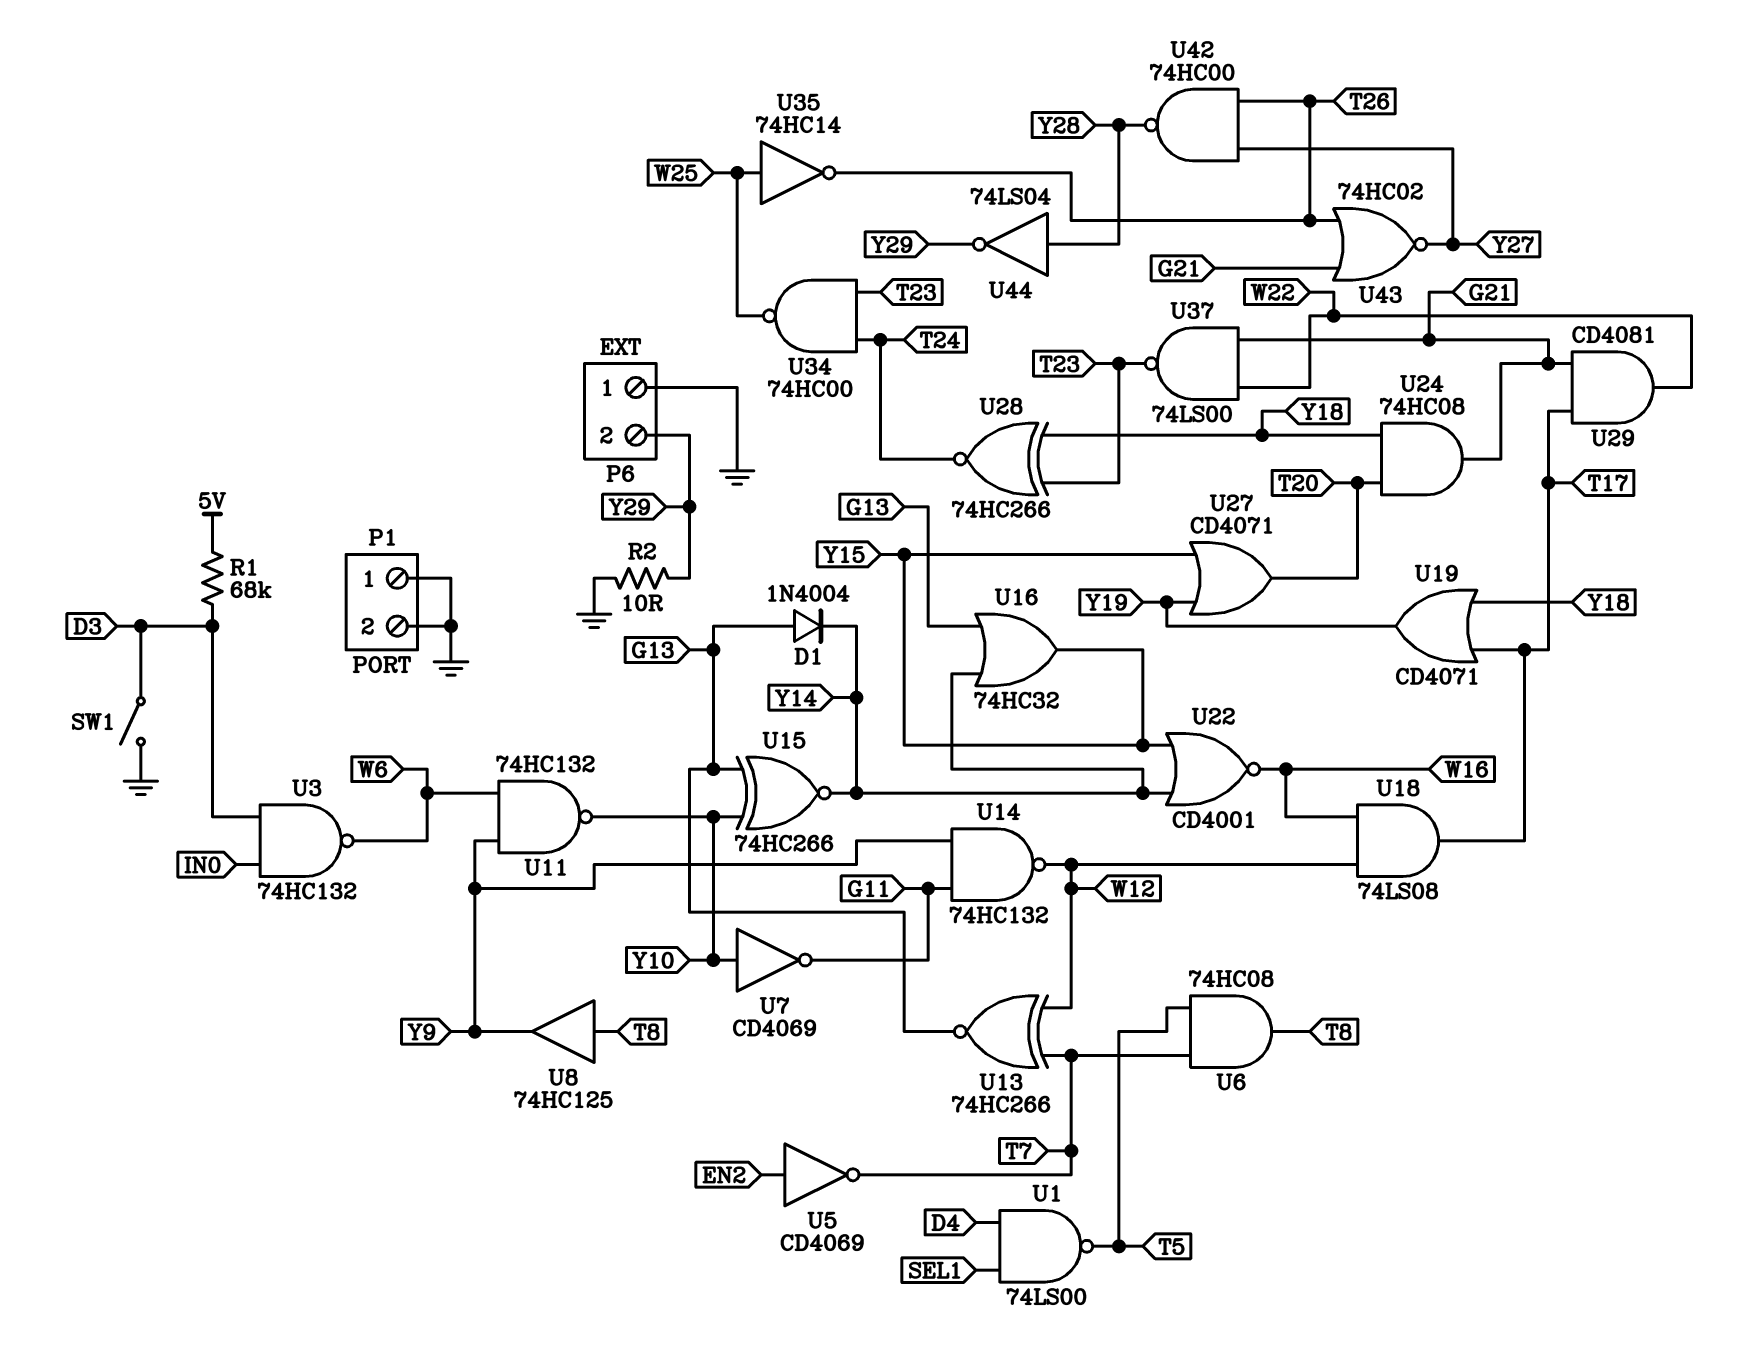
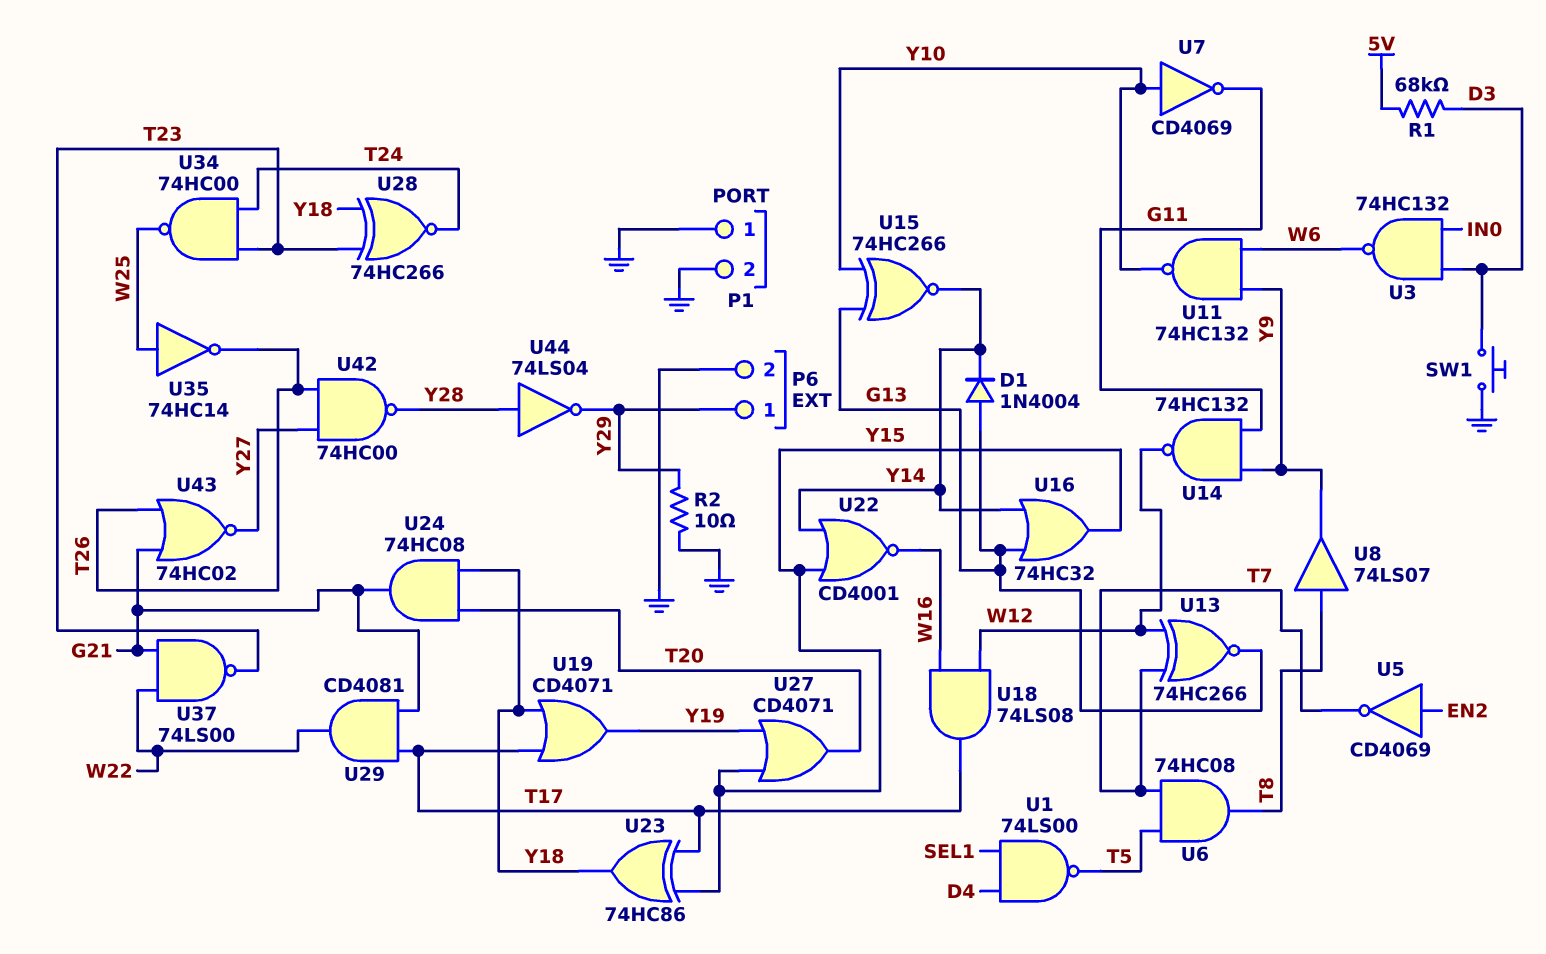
P6 pin 1: GND -> Y29
P6 pin 2: Y29 -> GND
SW1: switch (D3, GND) -> button (D3, GND)
U8: buffer 74HC125 (in T8, out Y9) -> buffer 74LS07 (in T8, out Y9)
U23: none -> XOR 74HC86 (in T17, in Y15, out Y18)

